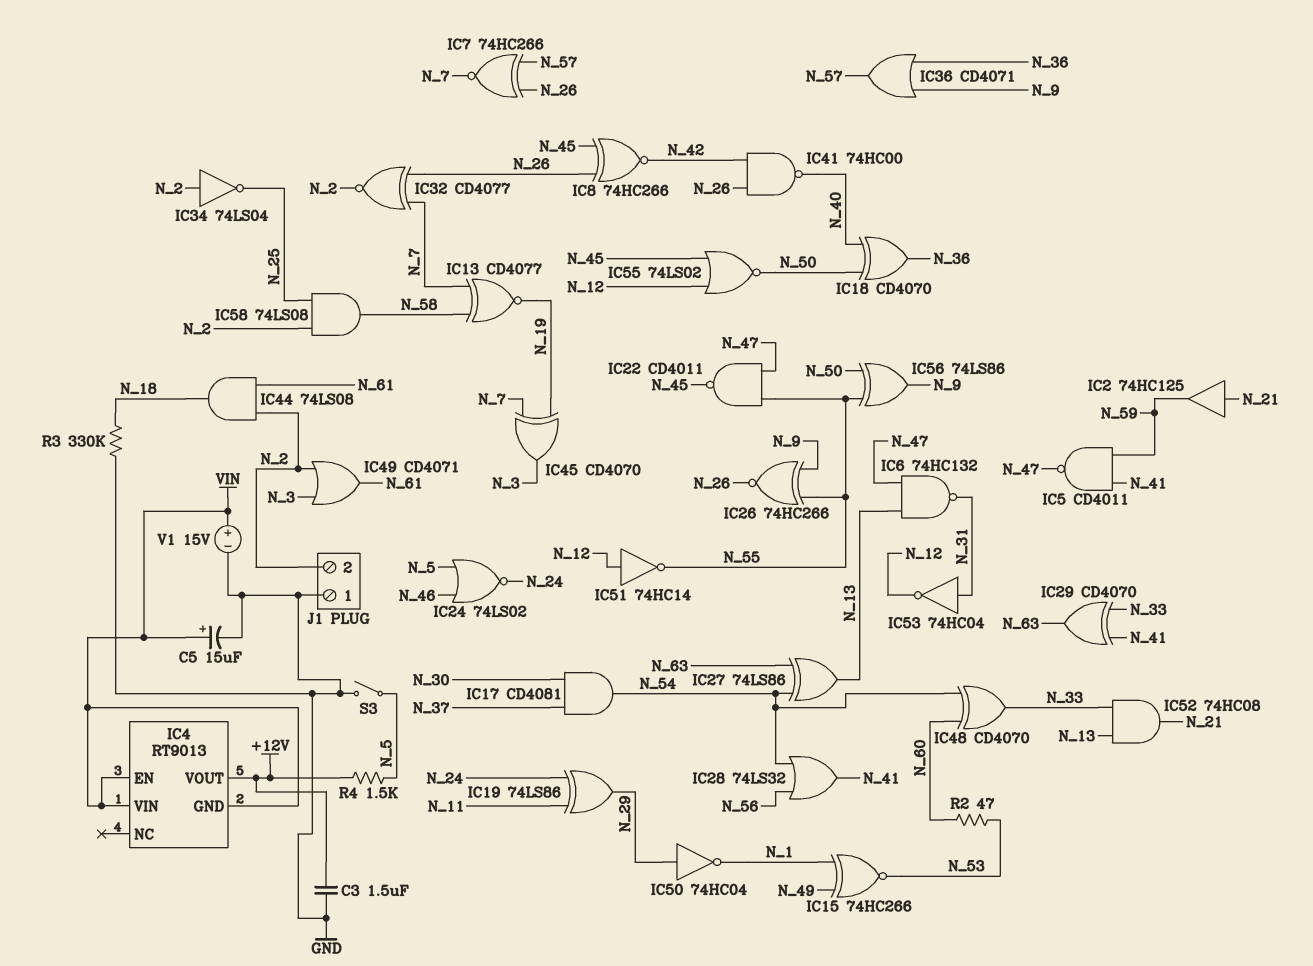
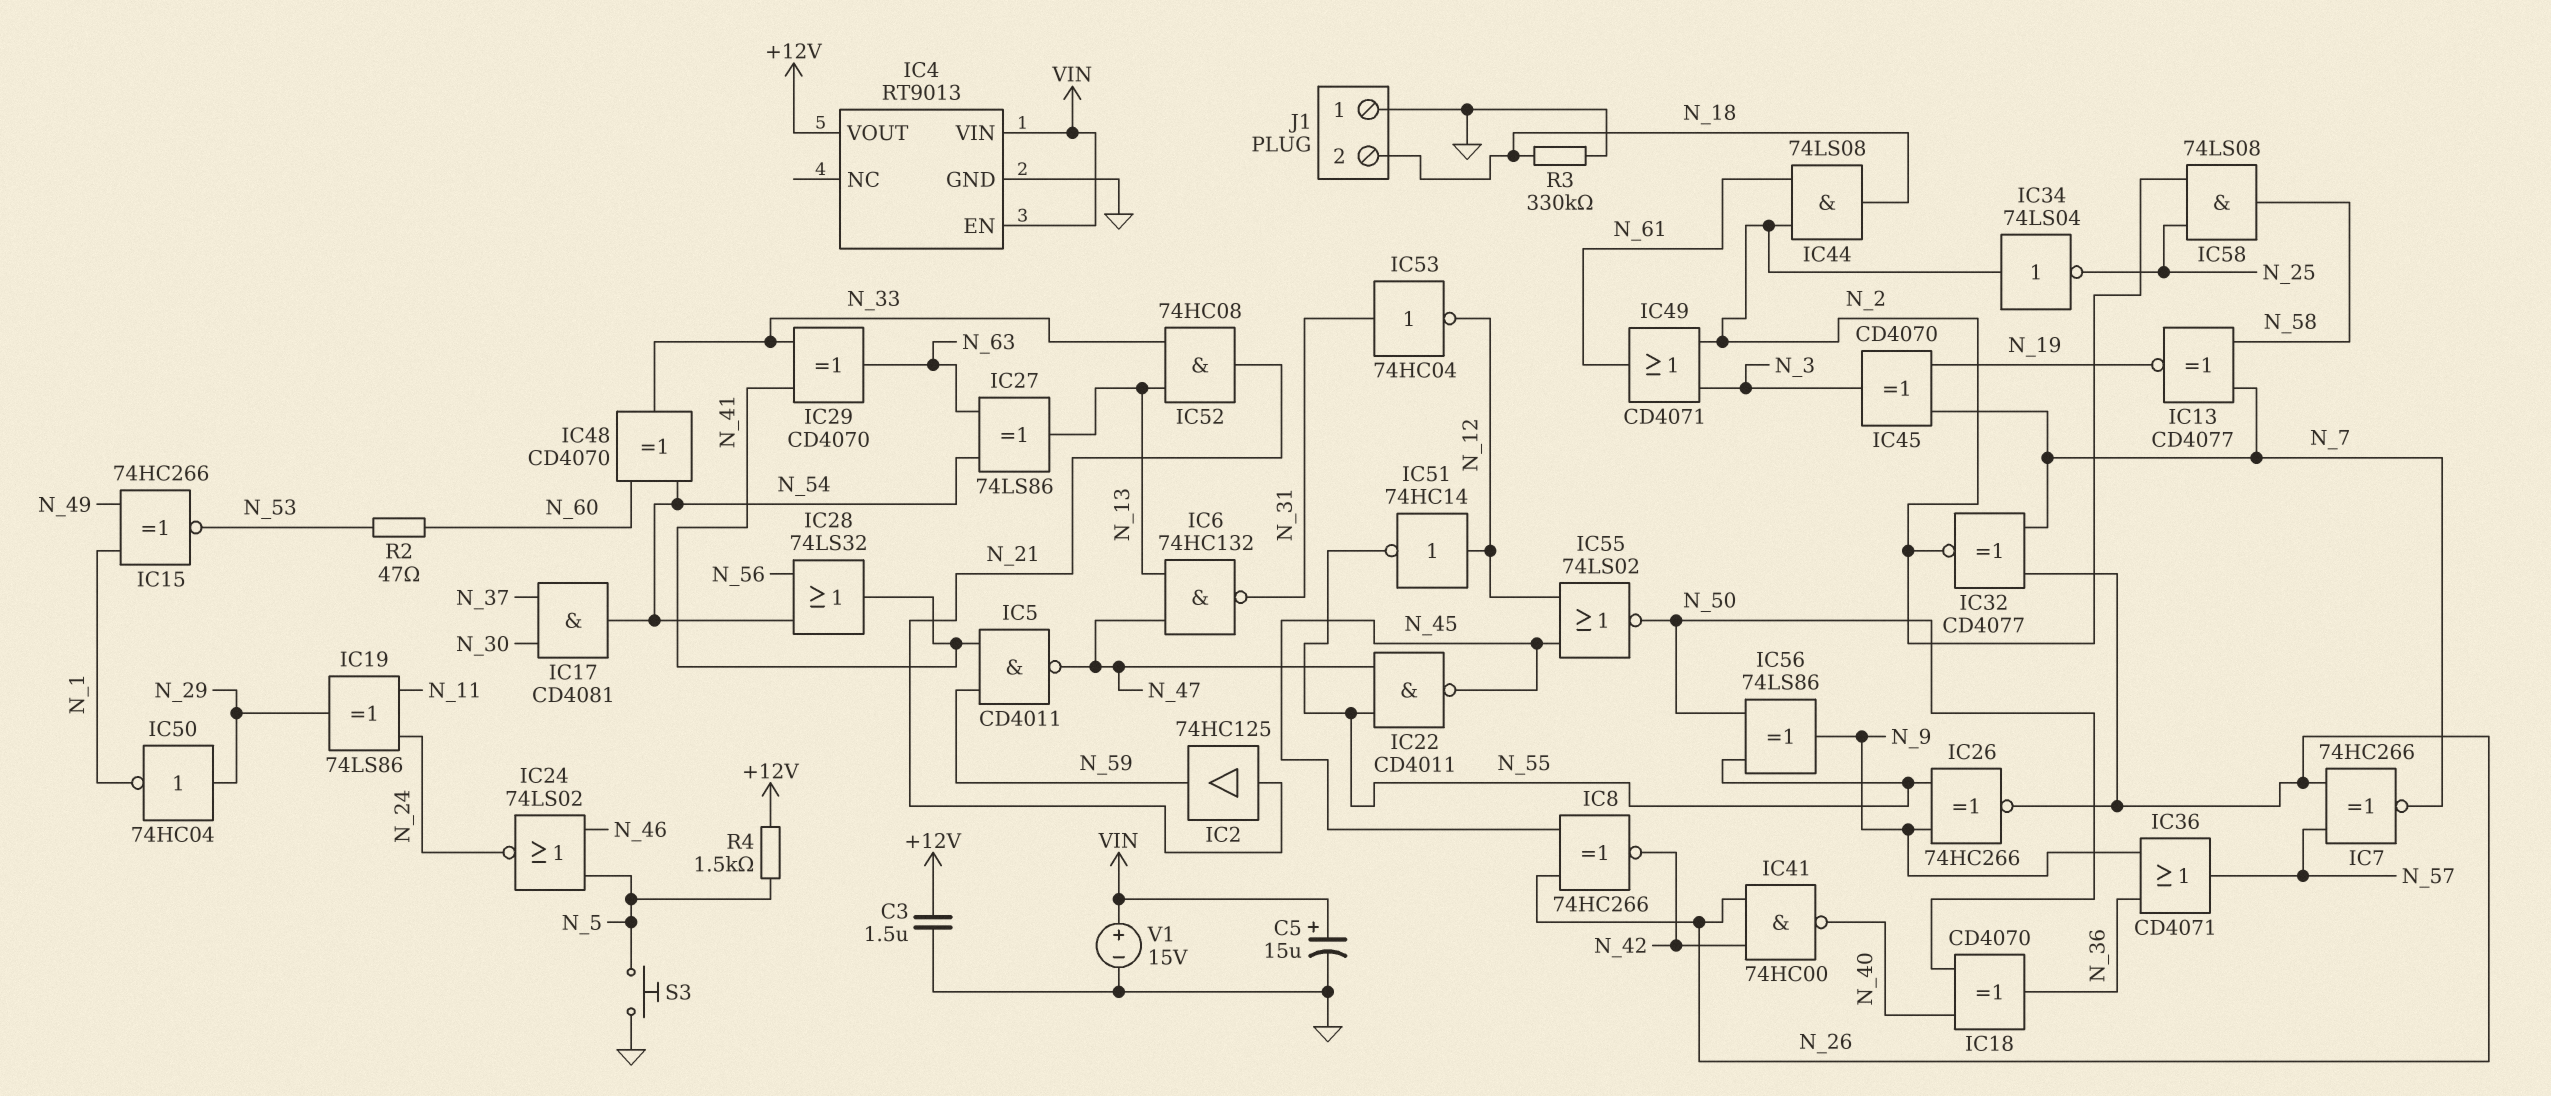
IC4 pin GND: VIN -> GND
J1 pin 2: N_2 -> N_18
S3: switch (GND, N_5) -> button (GND, N_5)

